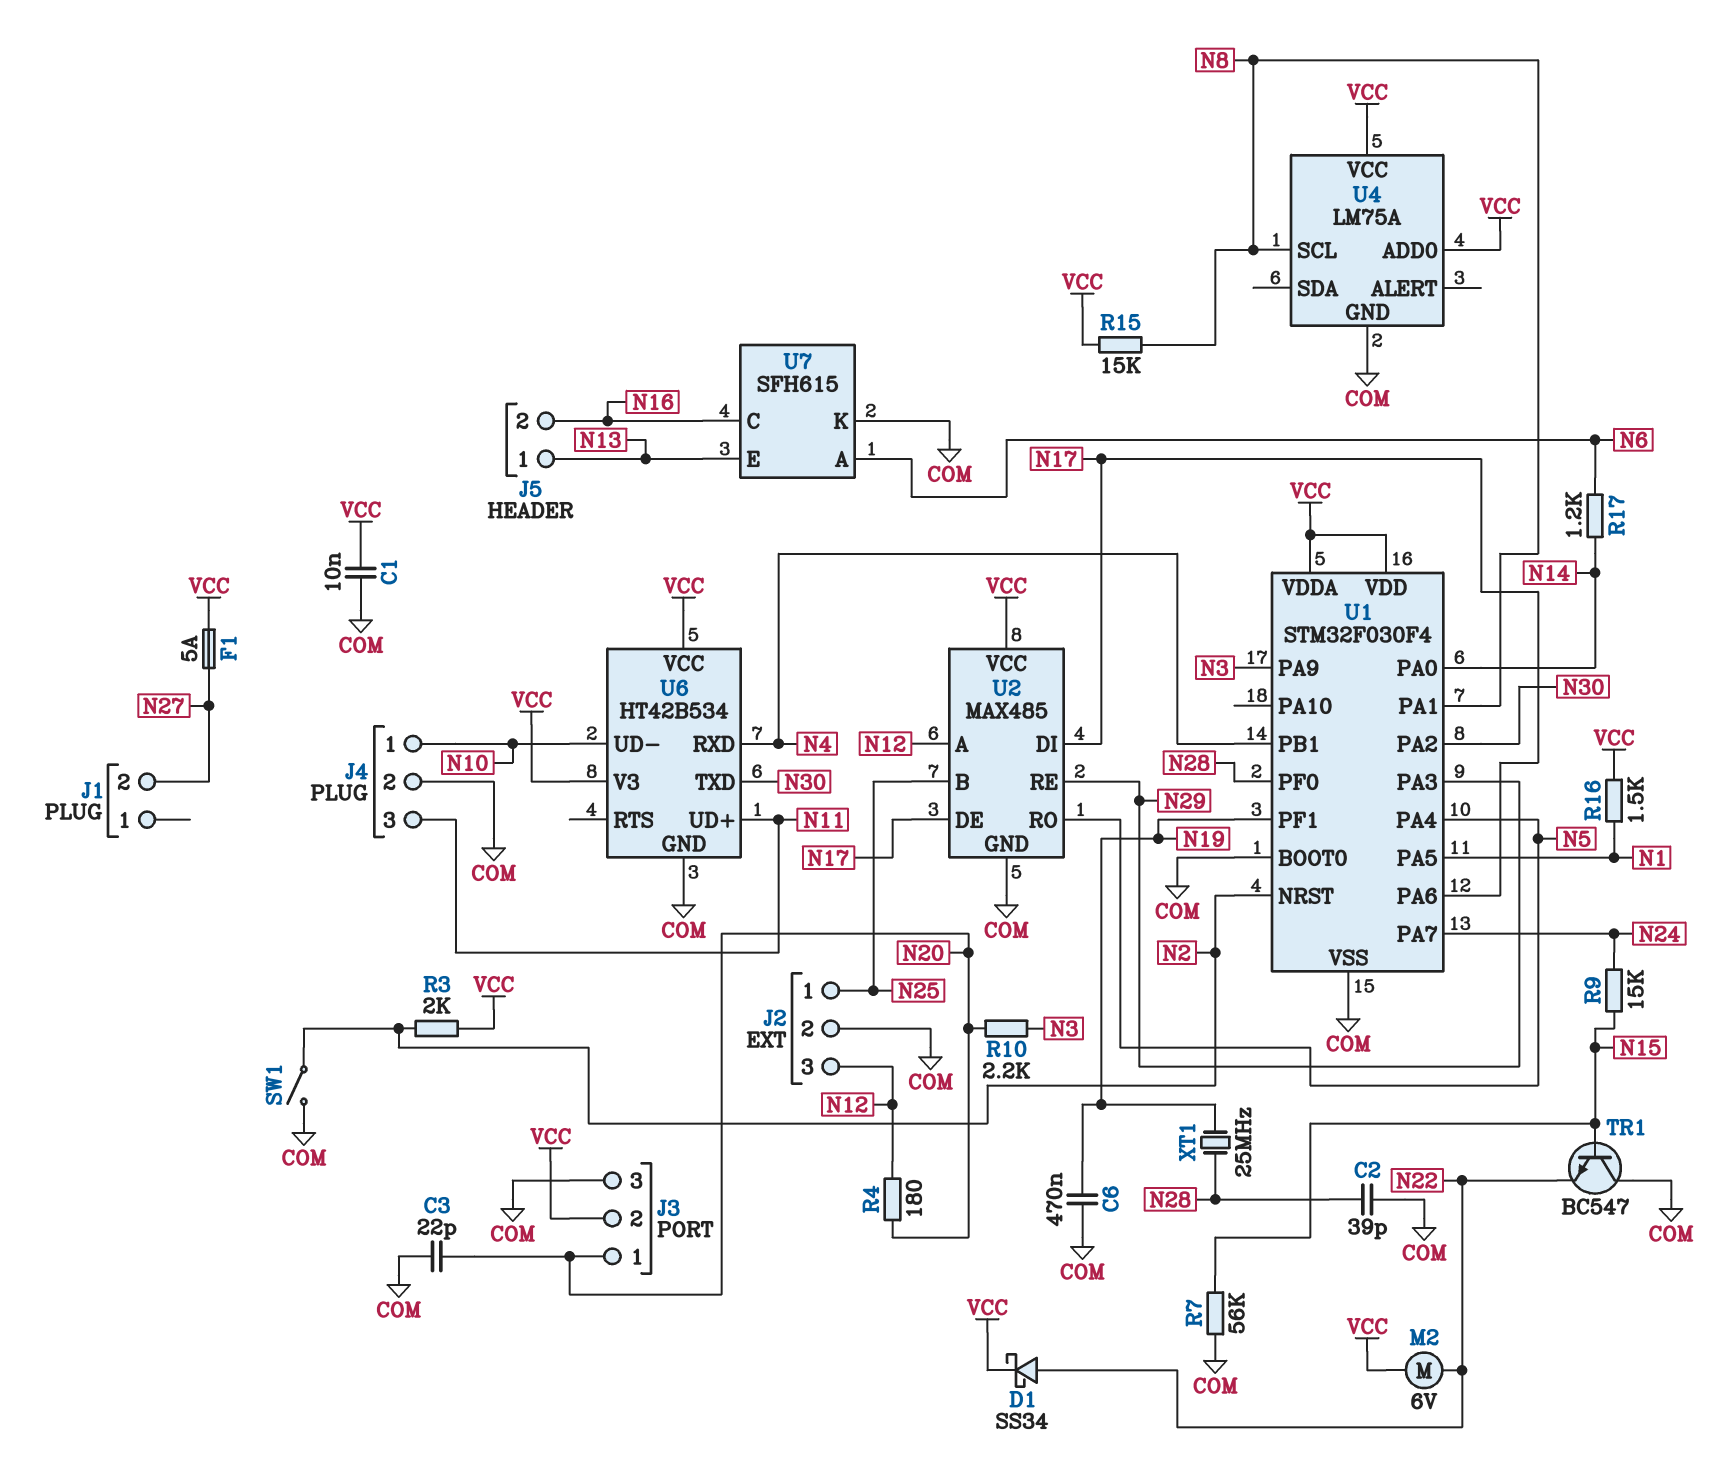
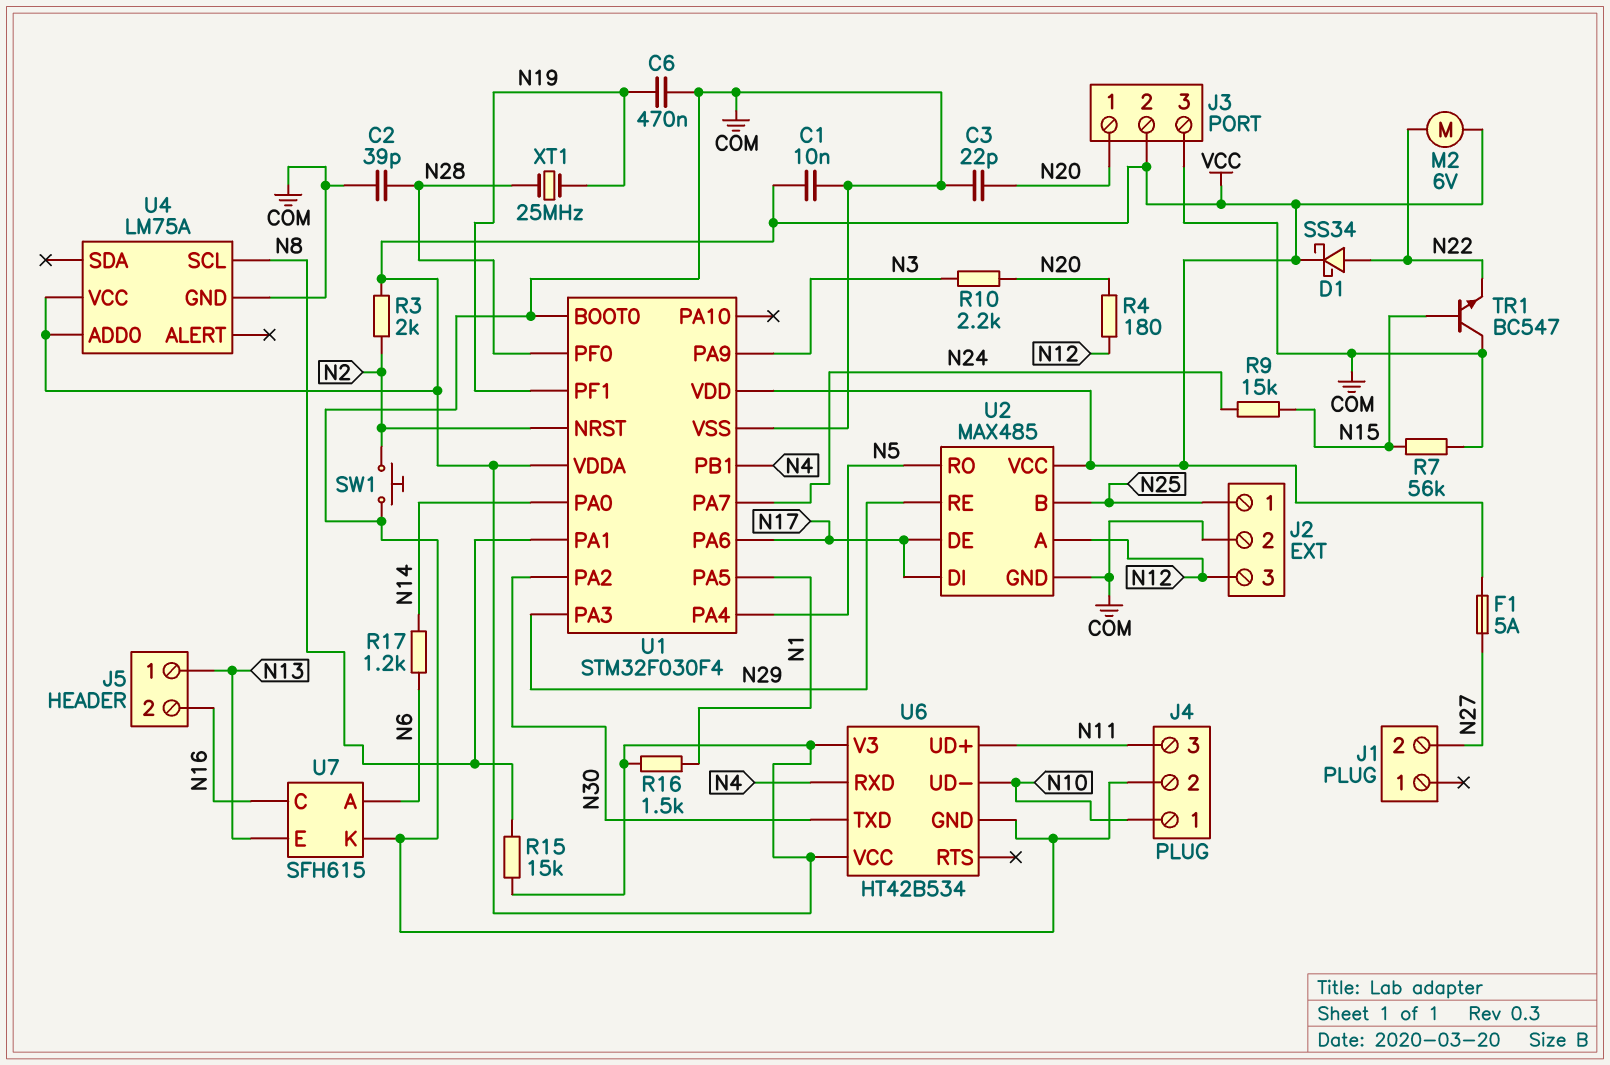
SW1: switch (COM, N2) -> button (COM, N2)

